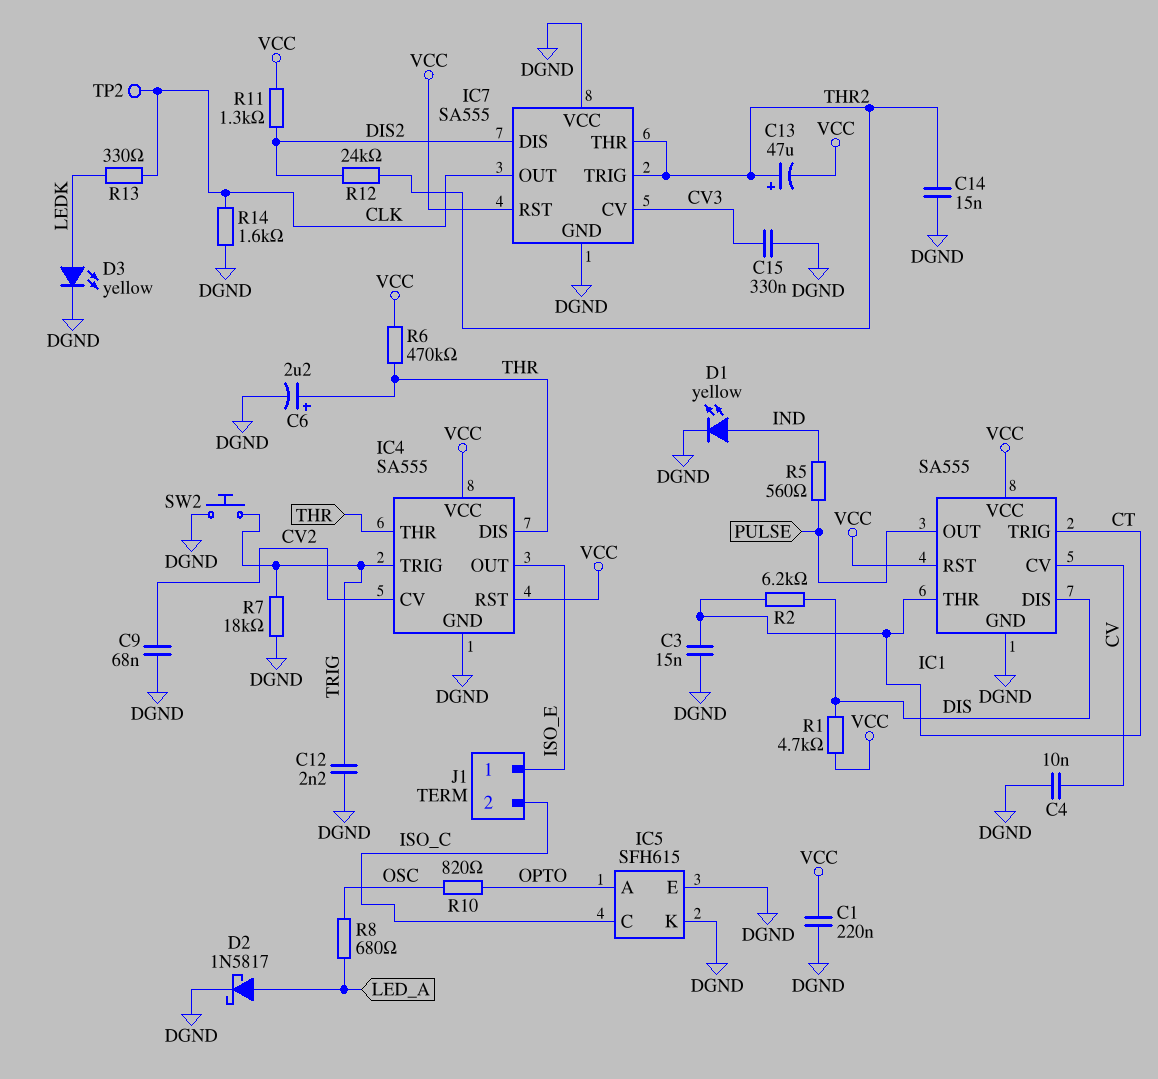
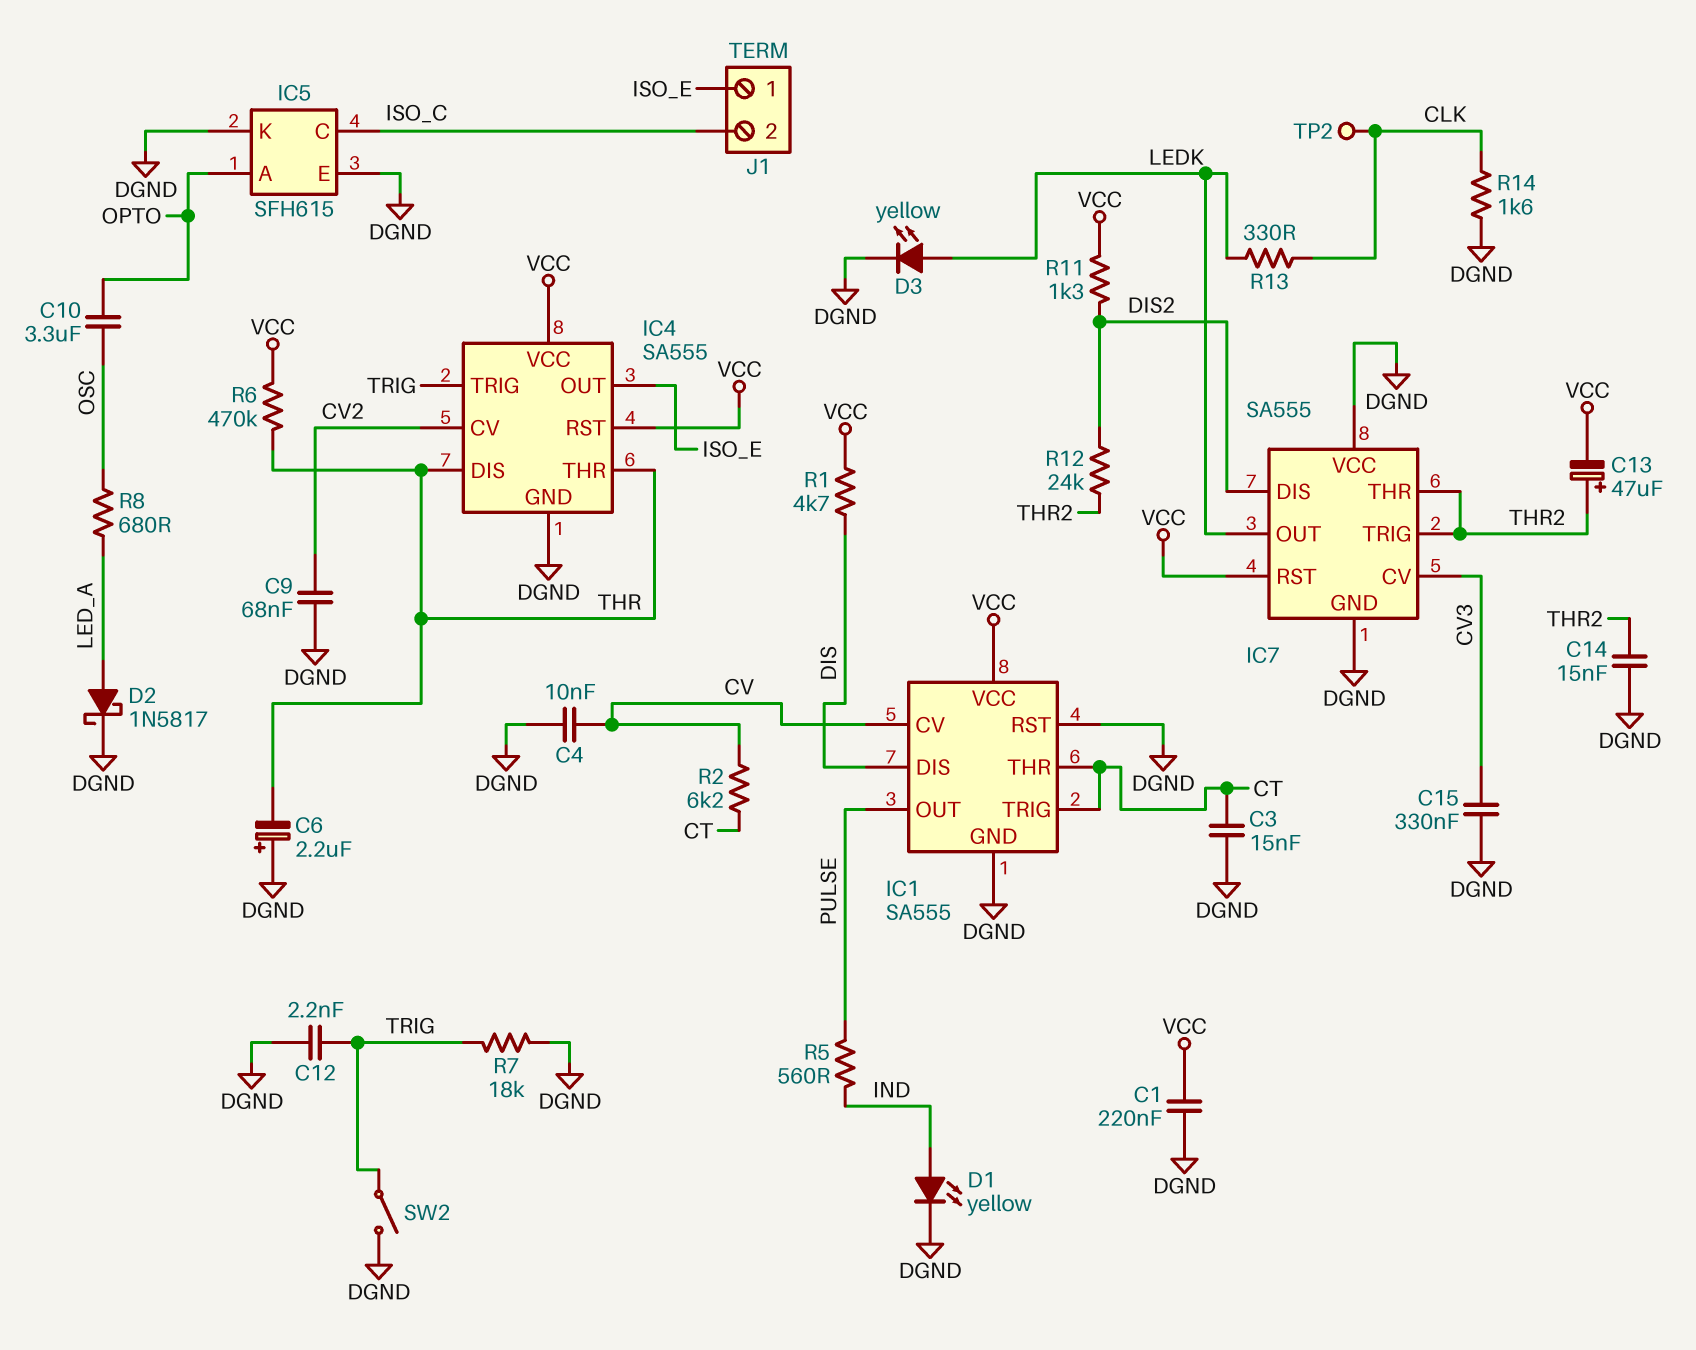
C6: 2.2uF (plus THR, minus DGND) -> 2.2uF (plus DGND, minus THR)
C10: none -> 3.3uF (OPTO, OSC)
IC1 pin RST: VCC -> DGND
IC7 pin OUT: CLK -> LEDK
R2: 6.2k (CT, DIS) -> 6.2k (CT, CV)
R10: 820 (OPTO, OSC) -> none
SW2: button (DGND, TRIG) -> switch (DGND, TRIG)

